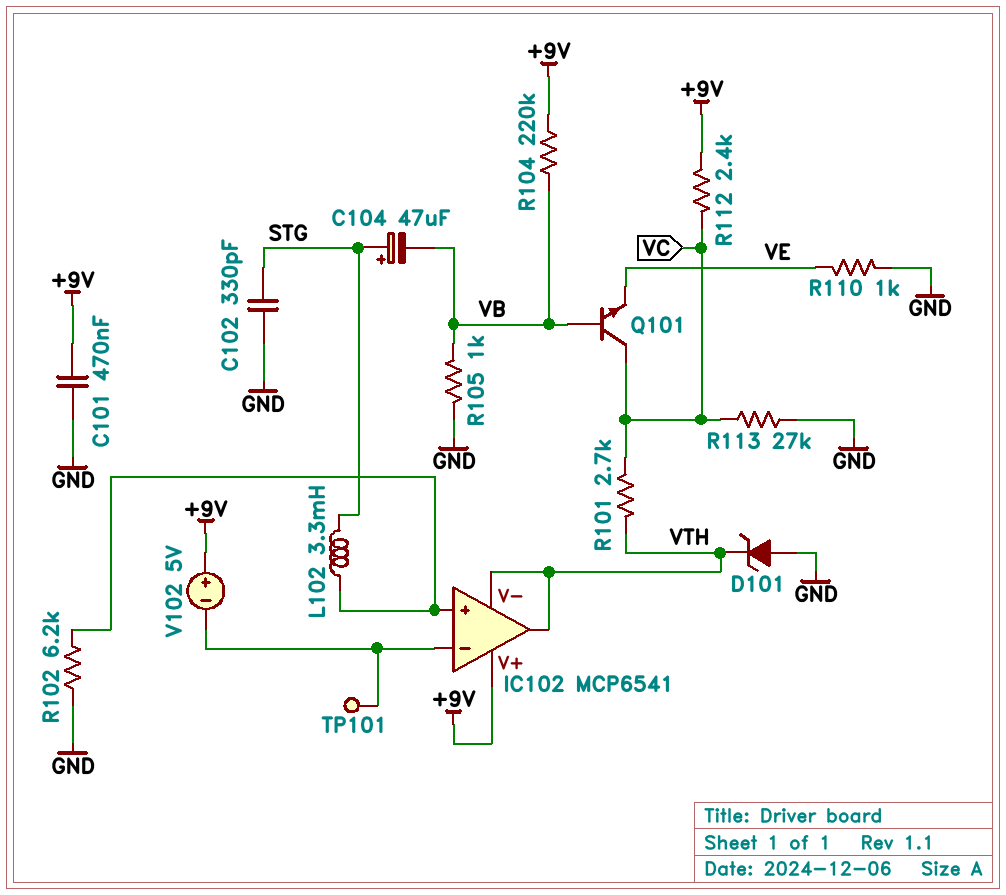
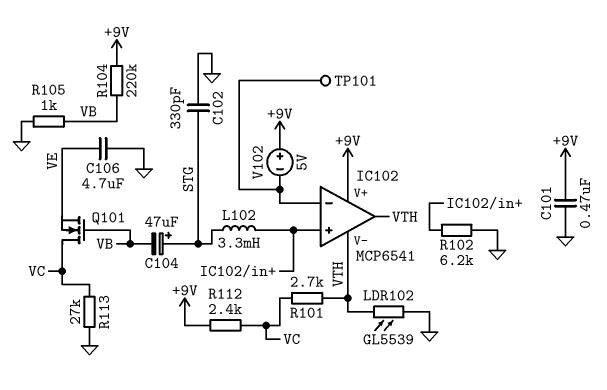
C106: none -> 4.7uF (GND, VE)
D101: zener (A GND, K VTH) -> none
LDR102: none -> GL5539 (GND, VTH)
Q101: NPN (B VB, C VC, E VE) -> NMOS (G VB, D VC, S VE)
R110: 1k (GND, VE) -> none

